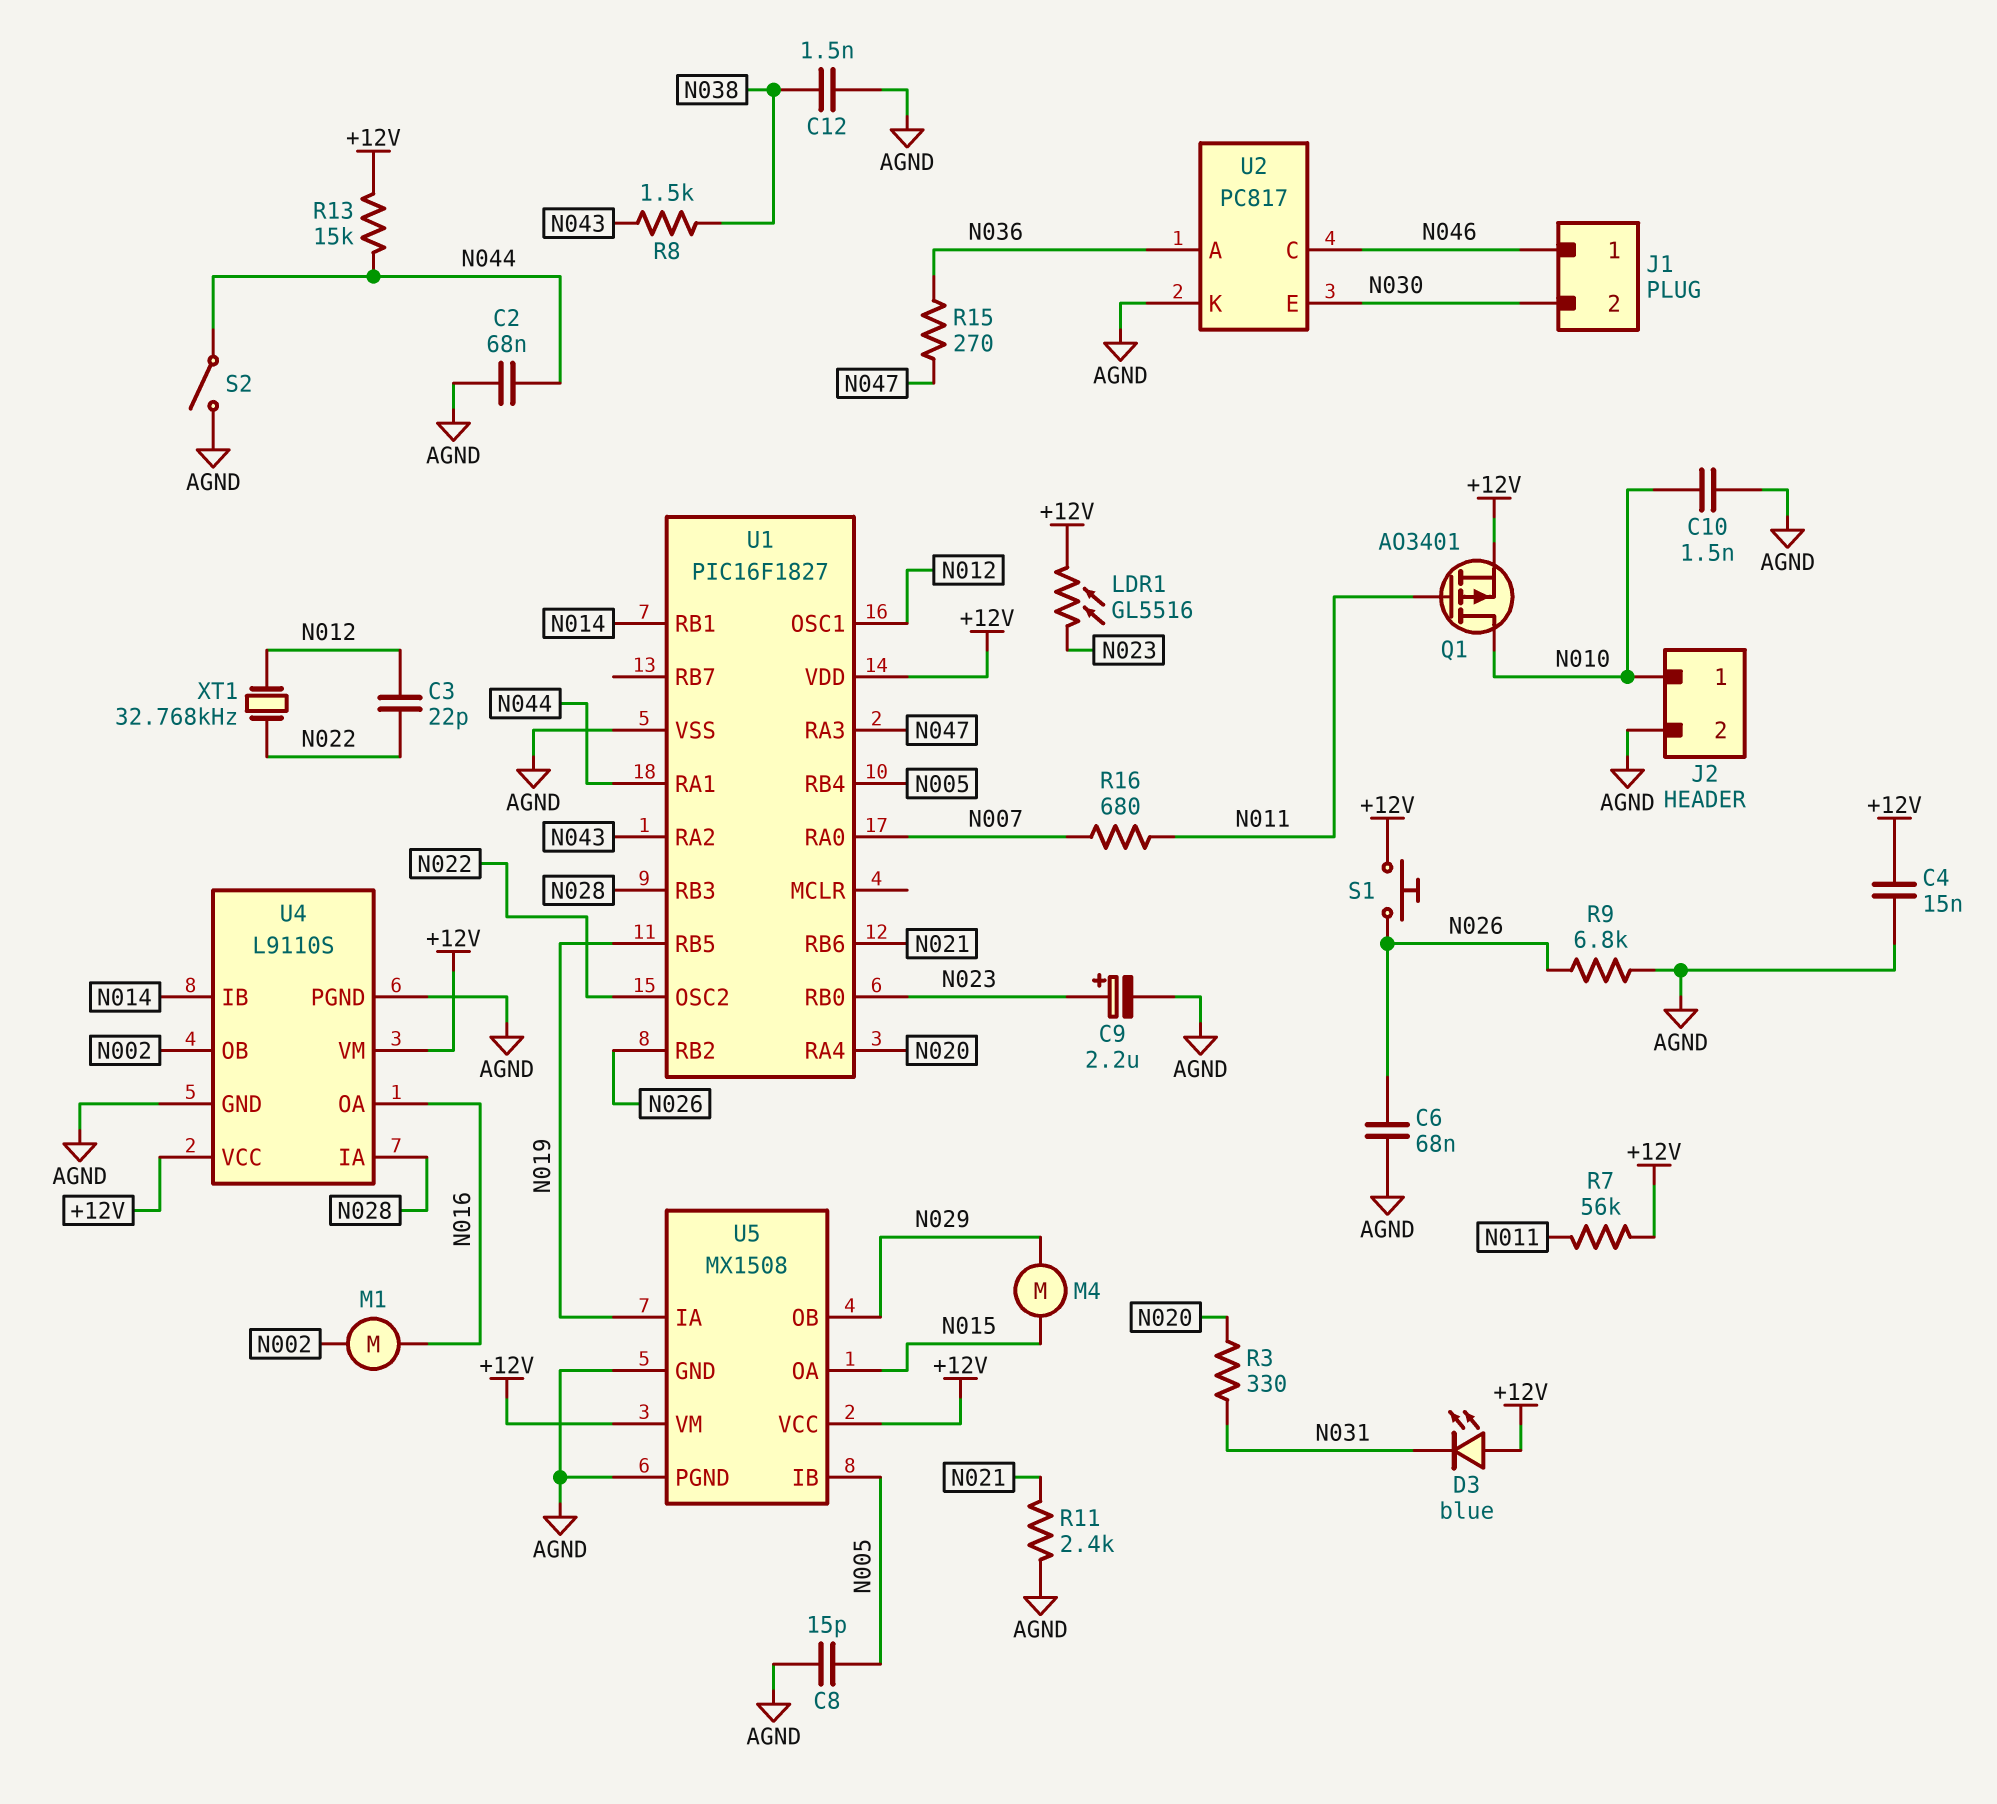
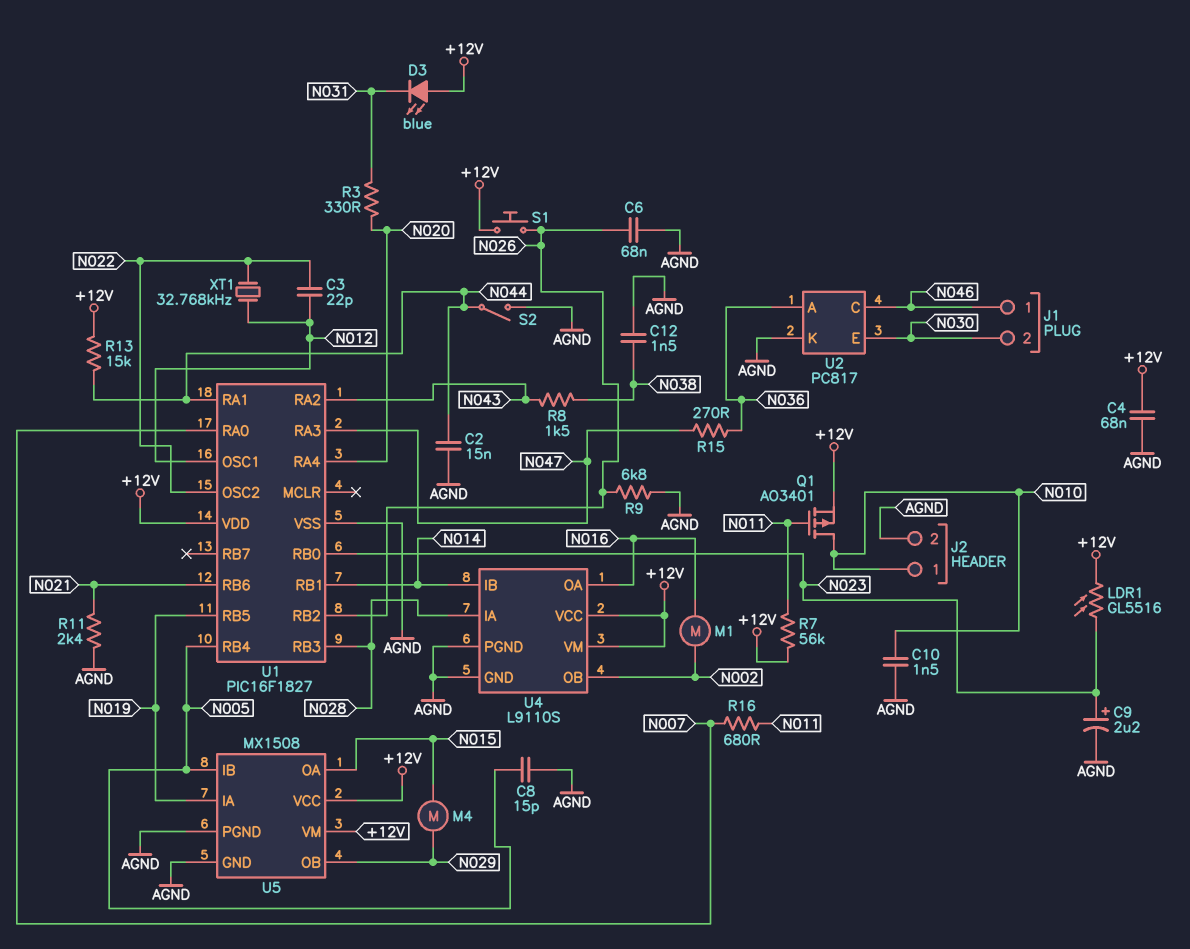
C2: 68nF (AGND, N044) -> 15nF (AGND, N044)
C4: 15nF (+12V, AGND) -> 68nF (+12V, AGND)

